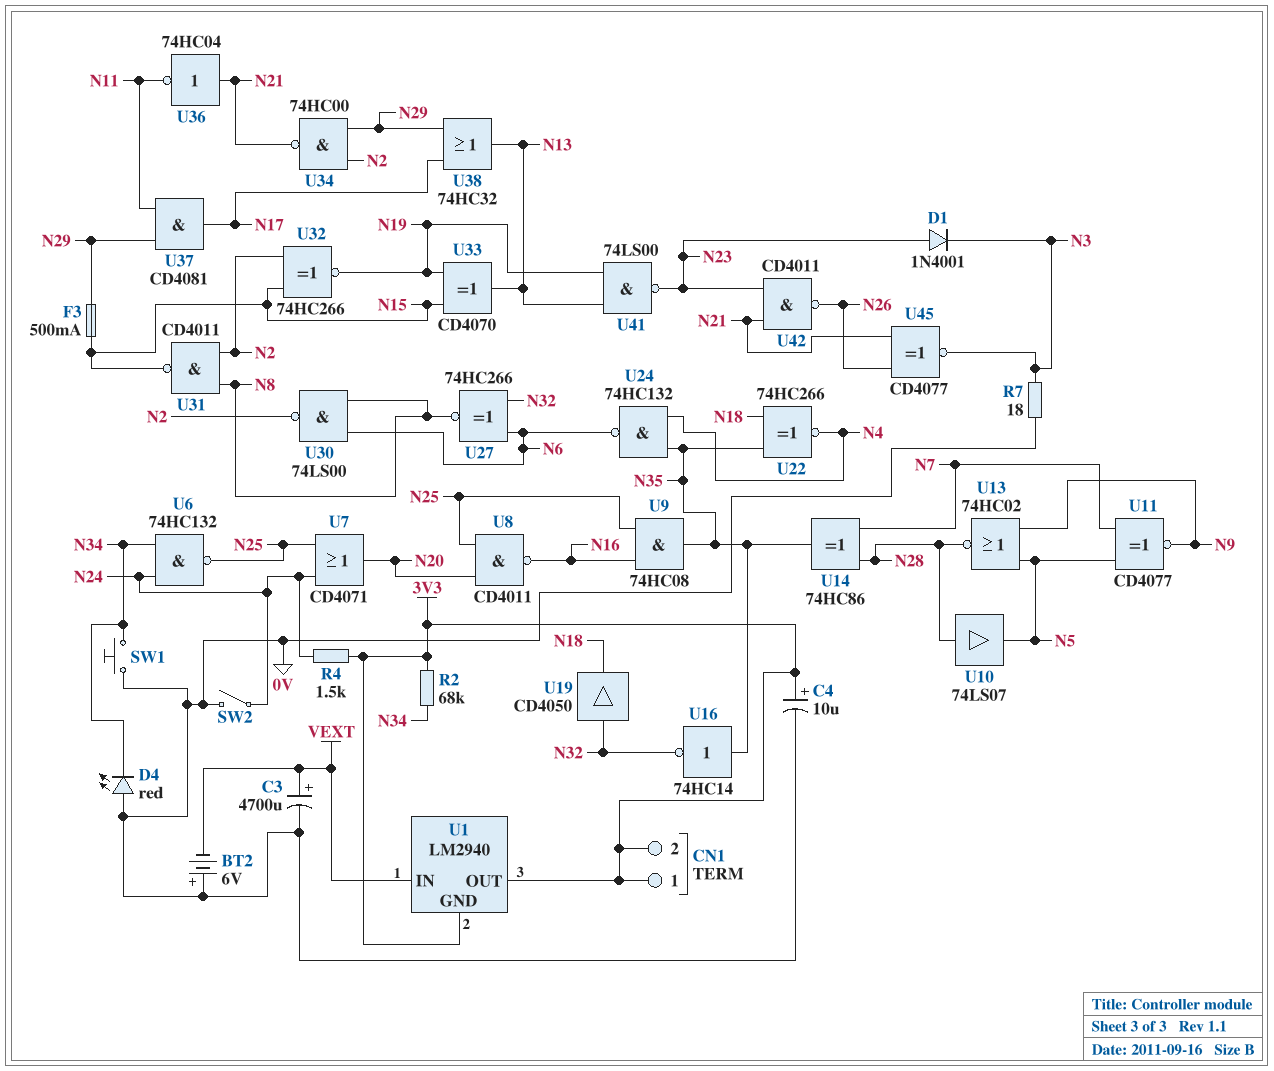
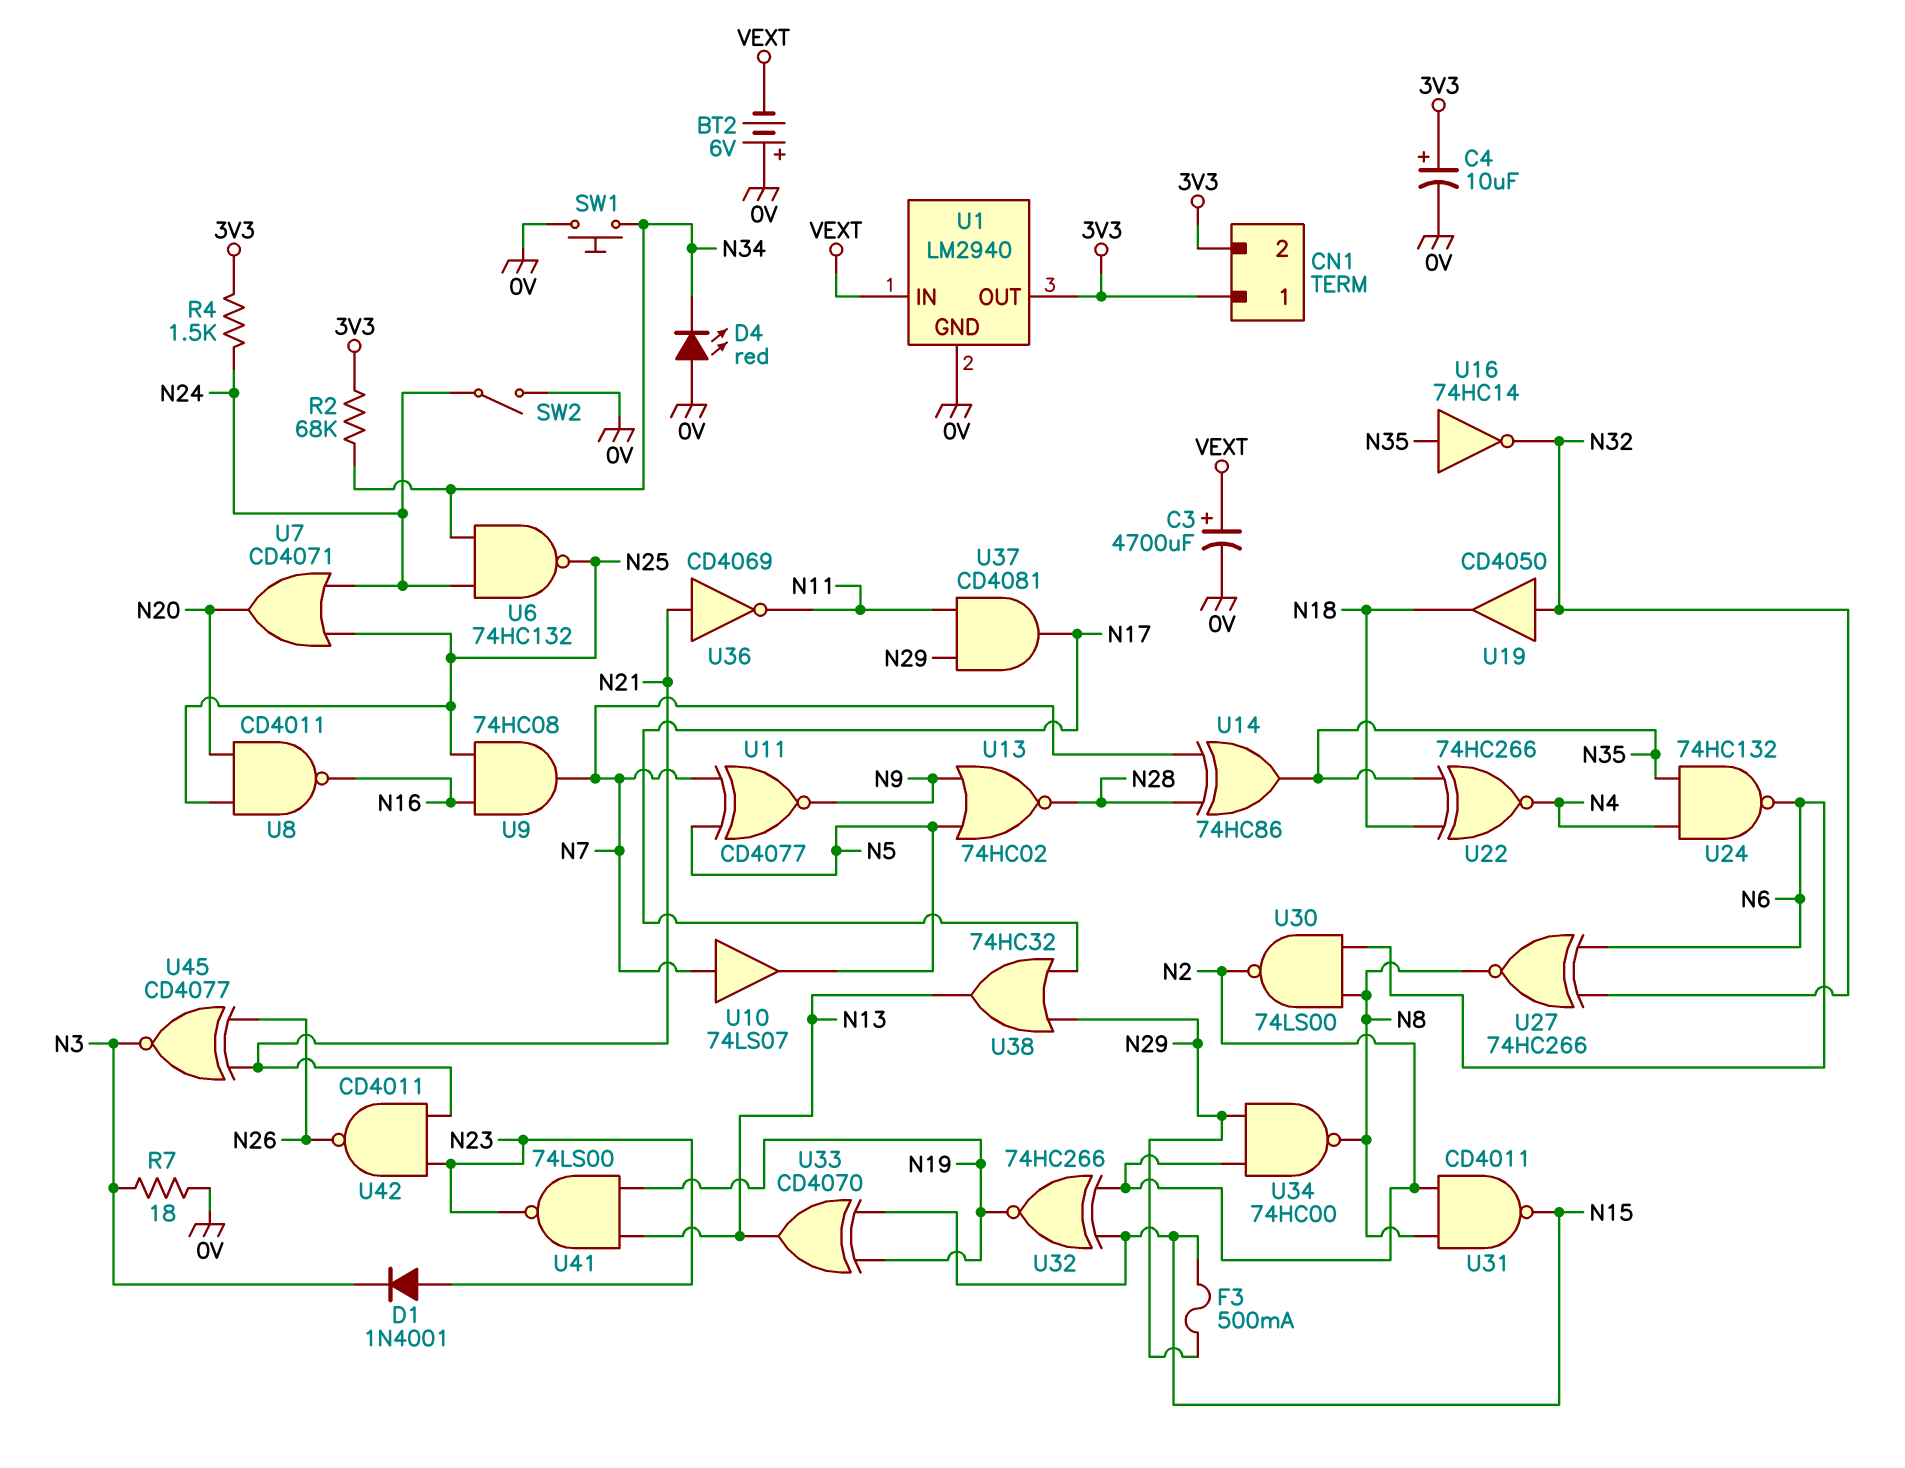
U1 pin GND: 3V3 -> 0V
U9: AND 74HC08 (in N16, in N25, out N35) -> AND 74HC08 (in N16, in N25, out N7)
U10: buffer 74LS07 (in N28, out N5) -> buffer 74LS07 (in N7, out N5)
U34: NAND 74HC00 (in N2, in N29, out N21) -> NAND 74HC00 (in N2, in N29, out N8)
U36: NOT 74HC04 (in N21, out N11) -> NOT CD4069 (in N21, out N11)

